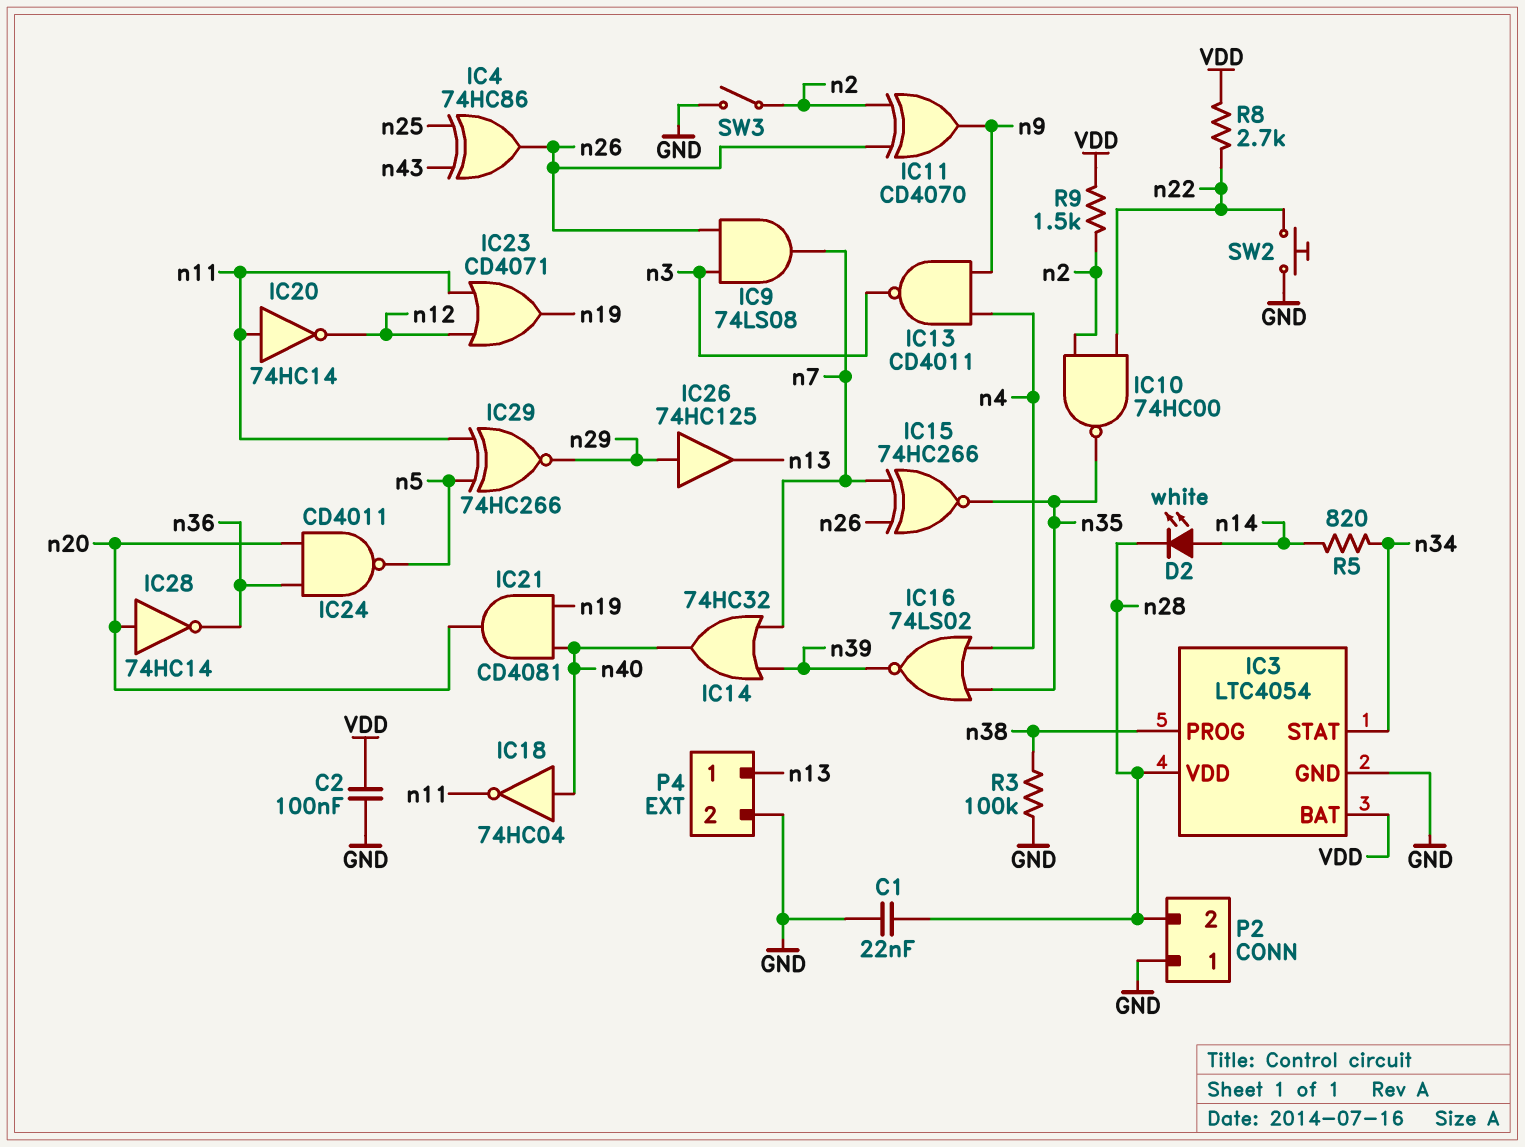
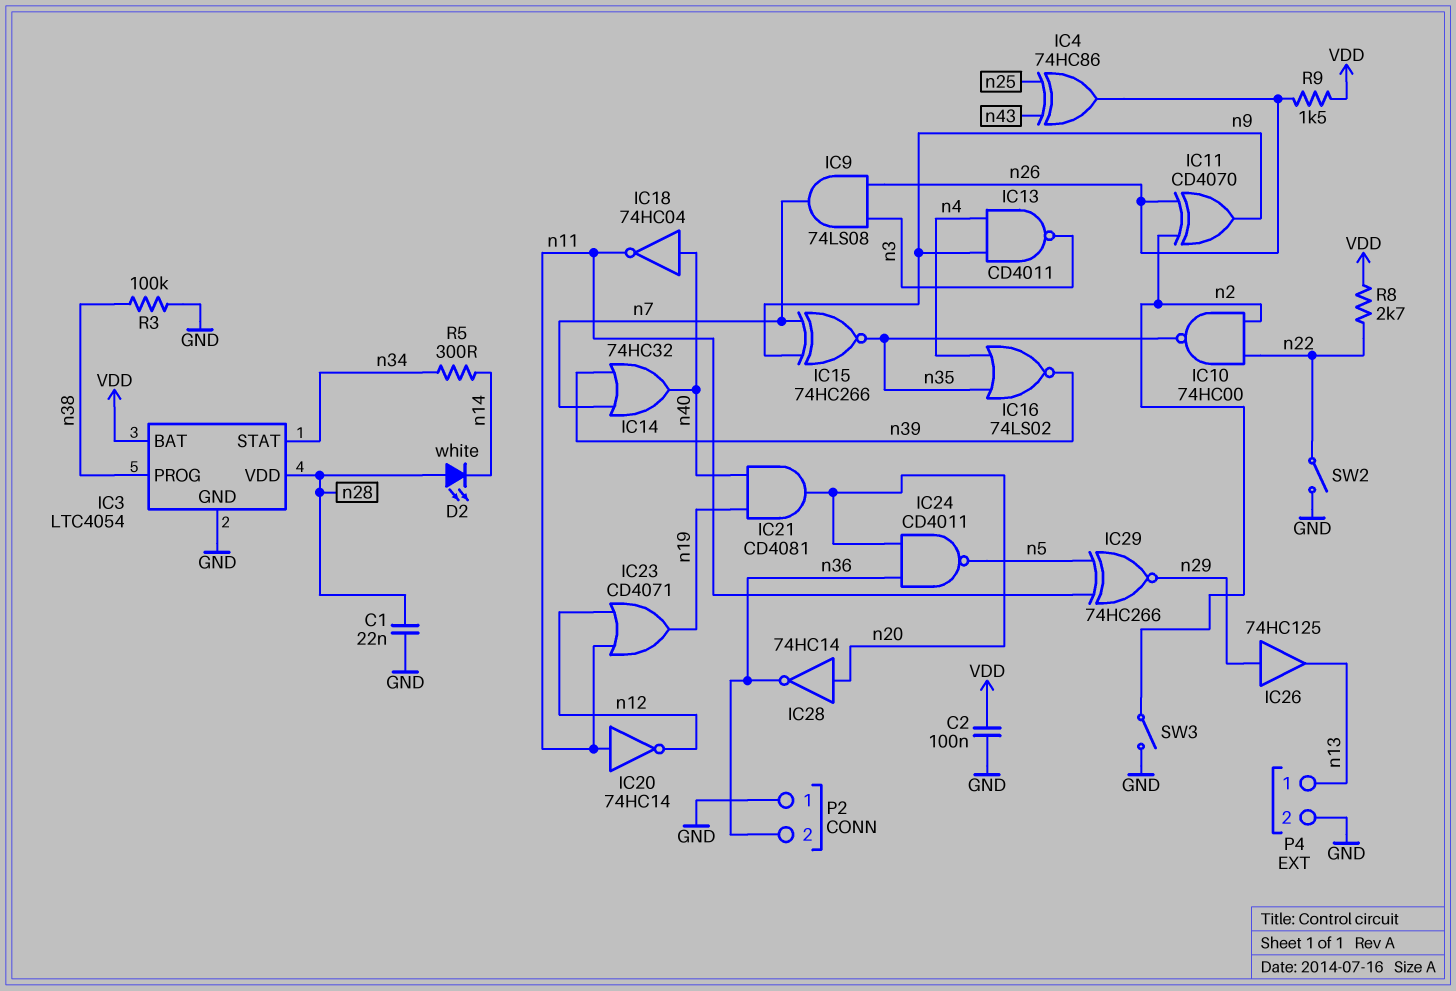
D2: LED white (A n14, K n28) -> LED white (A n28, K n14)
IC15: XNOR 74HC266 (in n7, in n26, out n35) -> XNOR 74HC266 (in n7, in n9, out n35)
P2 pin 2: n28 -> n36
R5: 820 (n14, n34) -> 300 (n14, n34)
R9: 1.5k (VDD, n2) -> 1.5k (VDD, n26)
SW2: button (GND, n22) -> switch (GND, n22)

